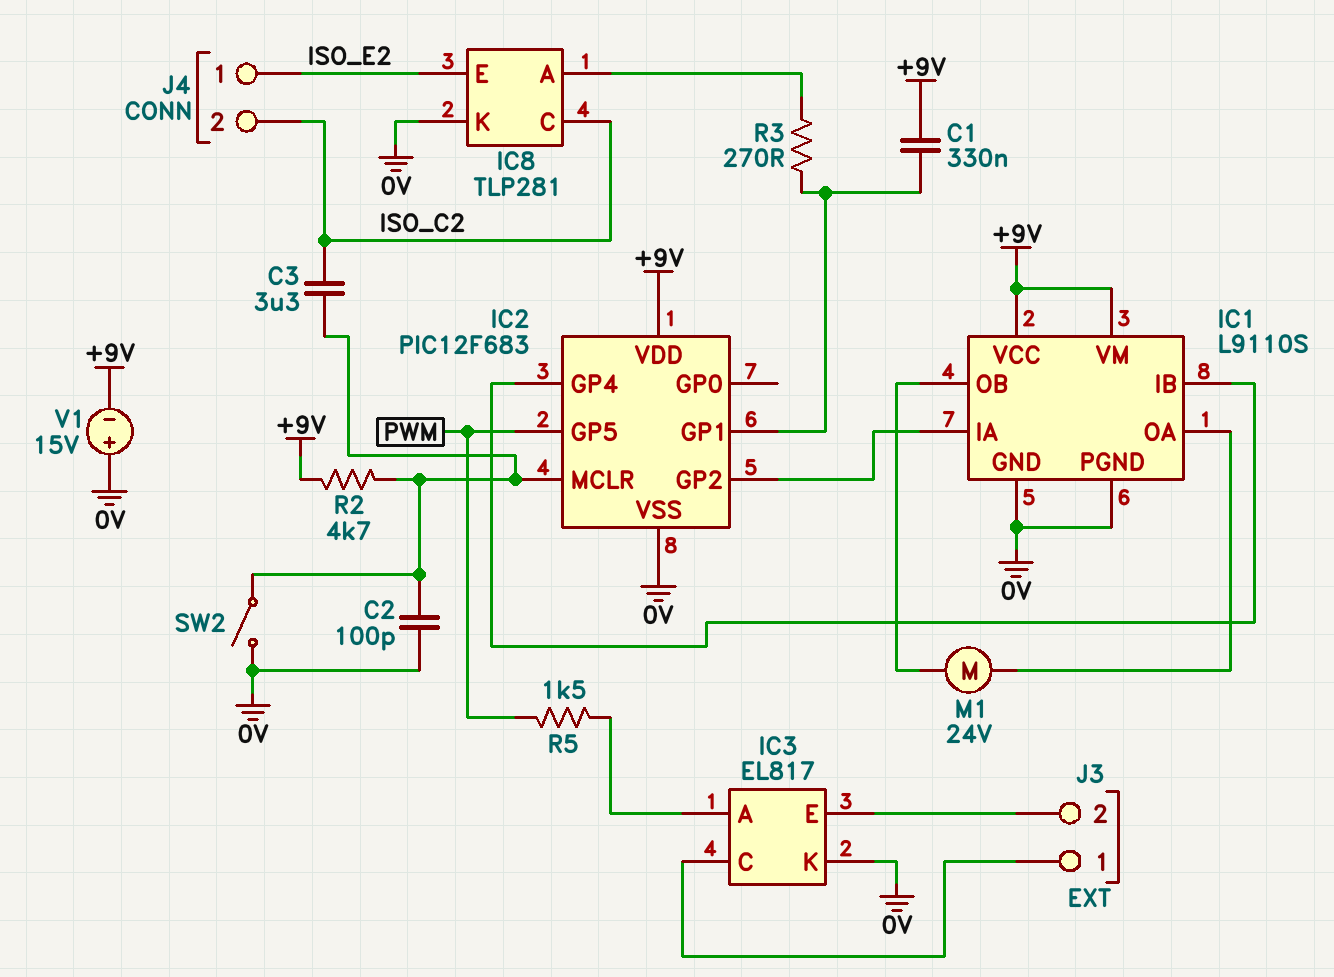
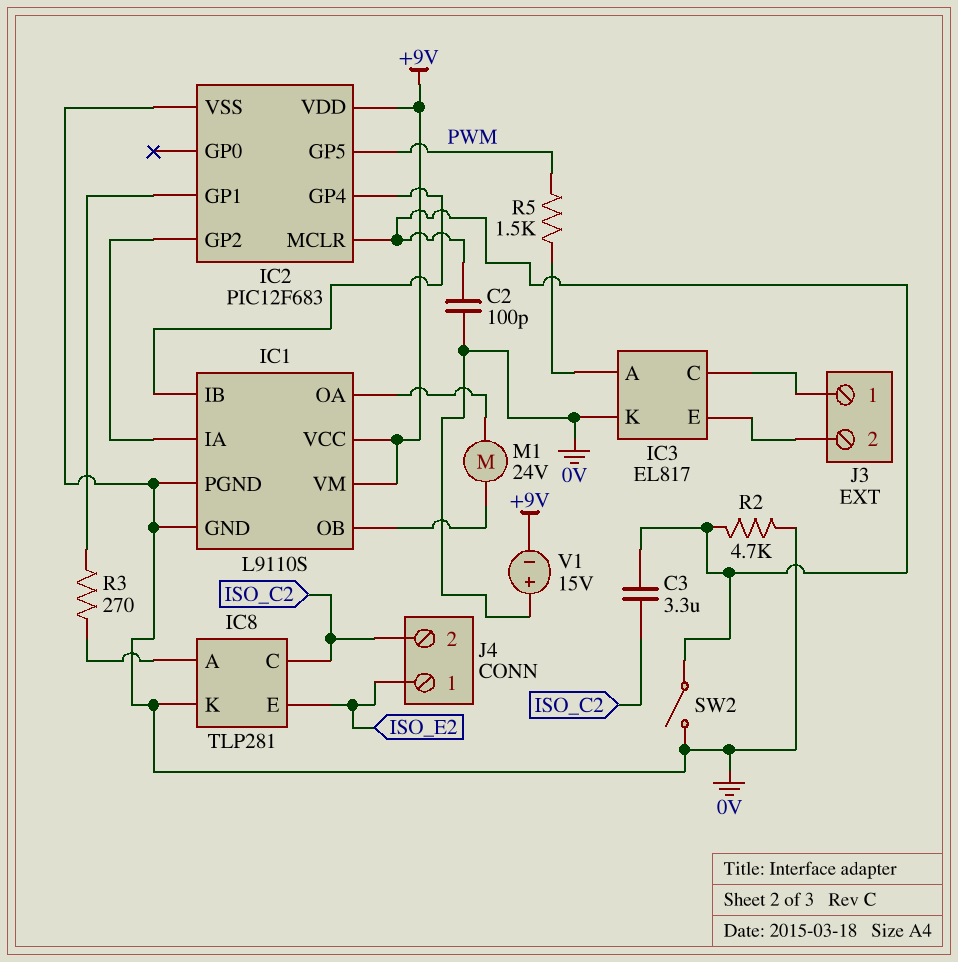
C1: 330nF (+9V, IC2/GP1) -> none
R2: 4.7k (+9V, IC2/MCLR) -> 4.7k (0V, IC2/MCLR)

